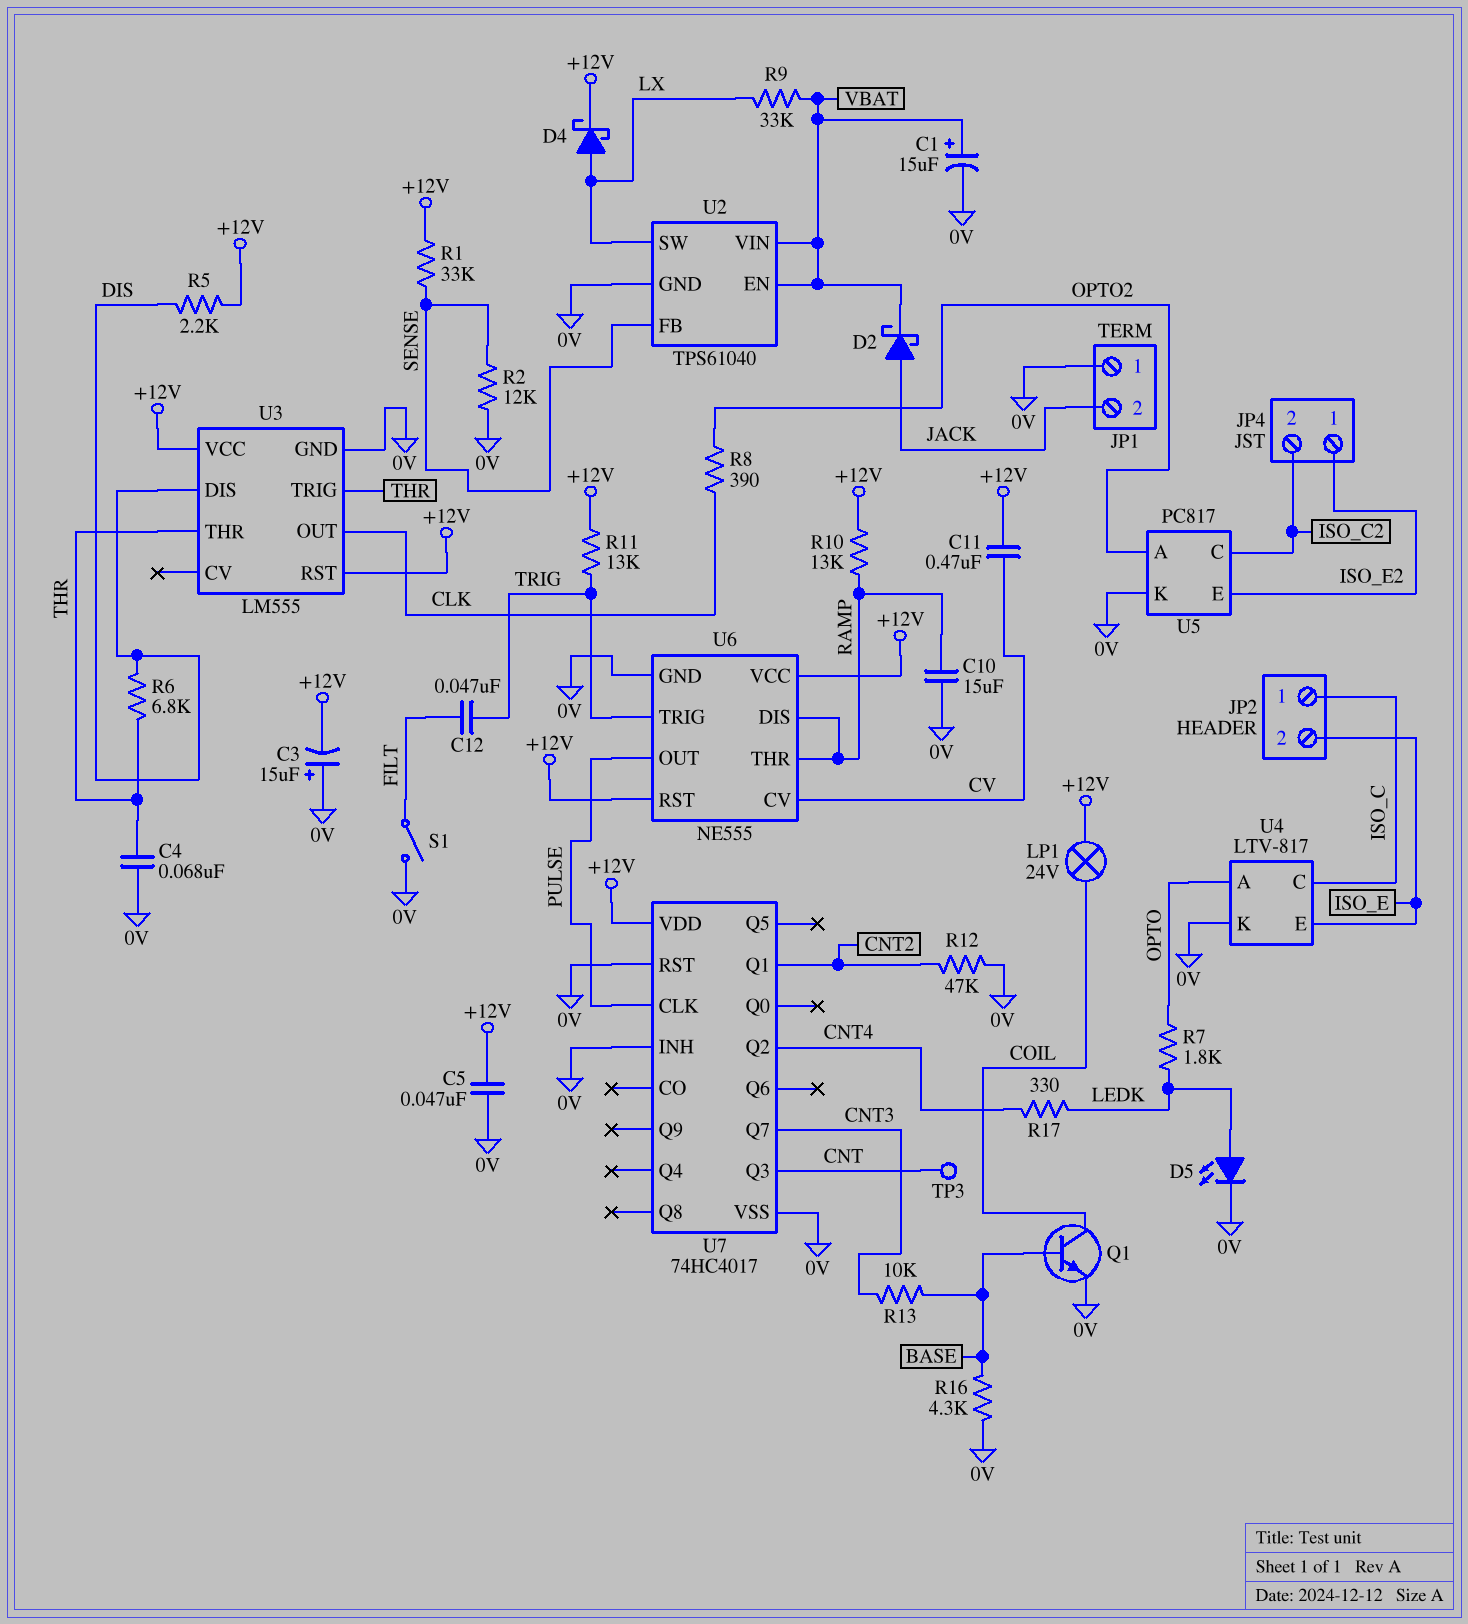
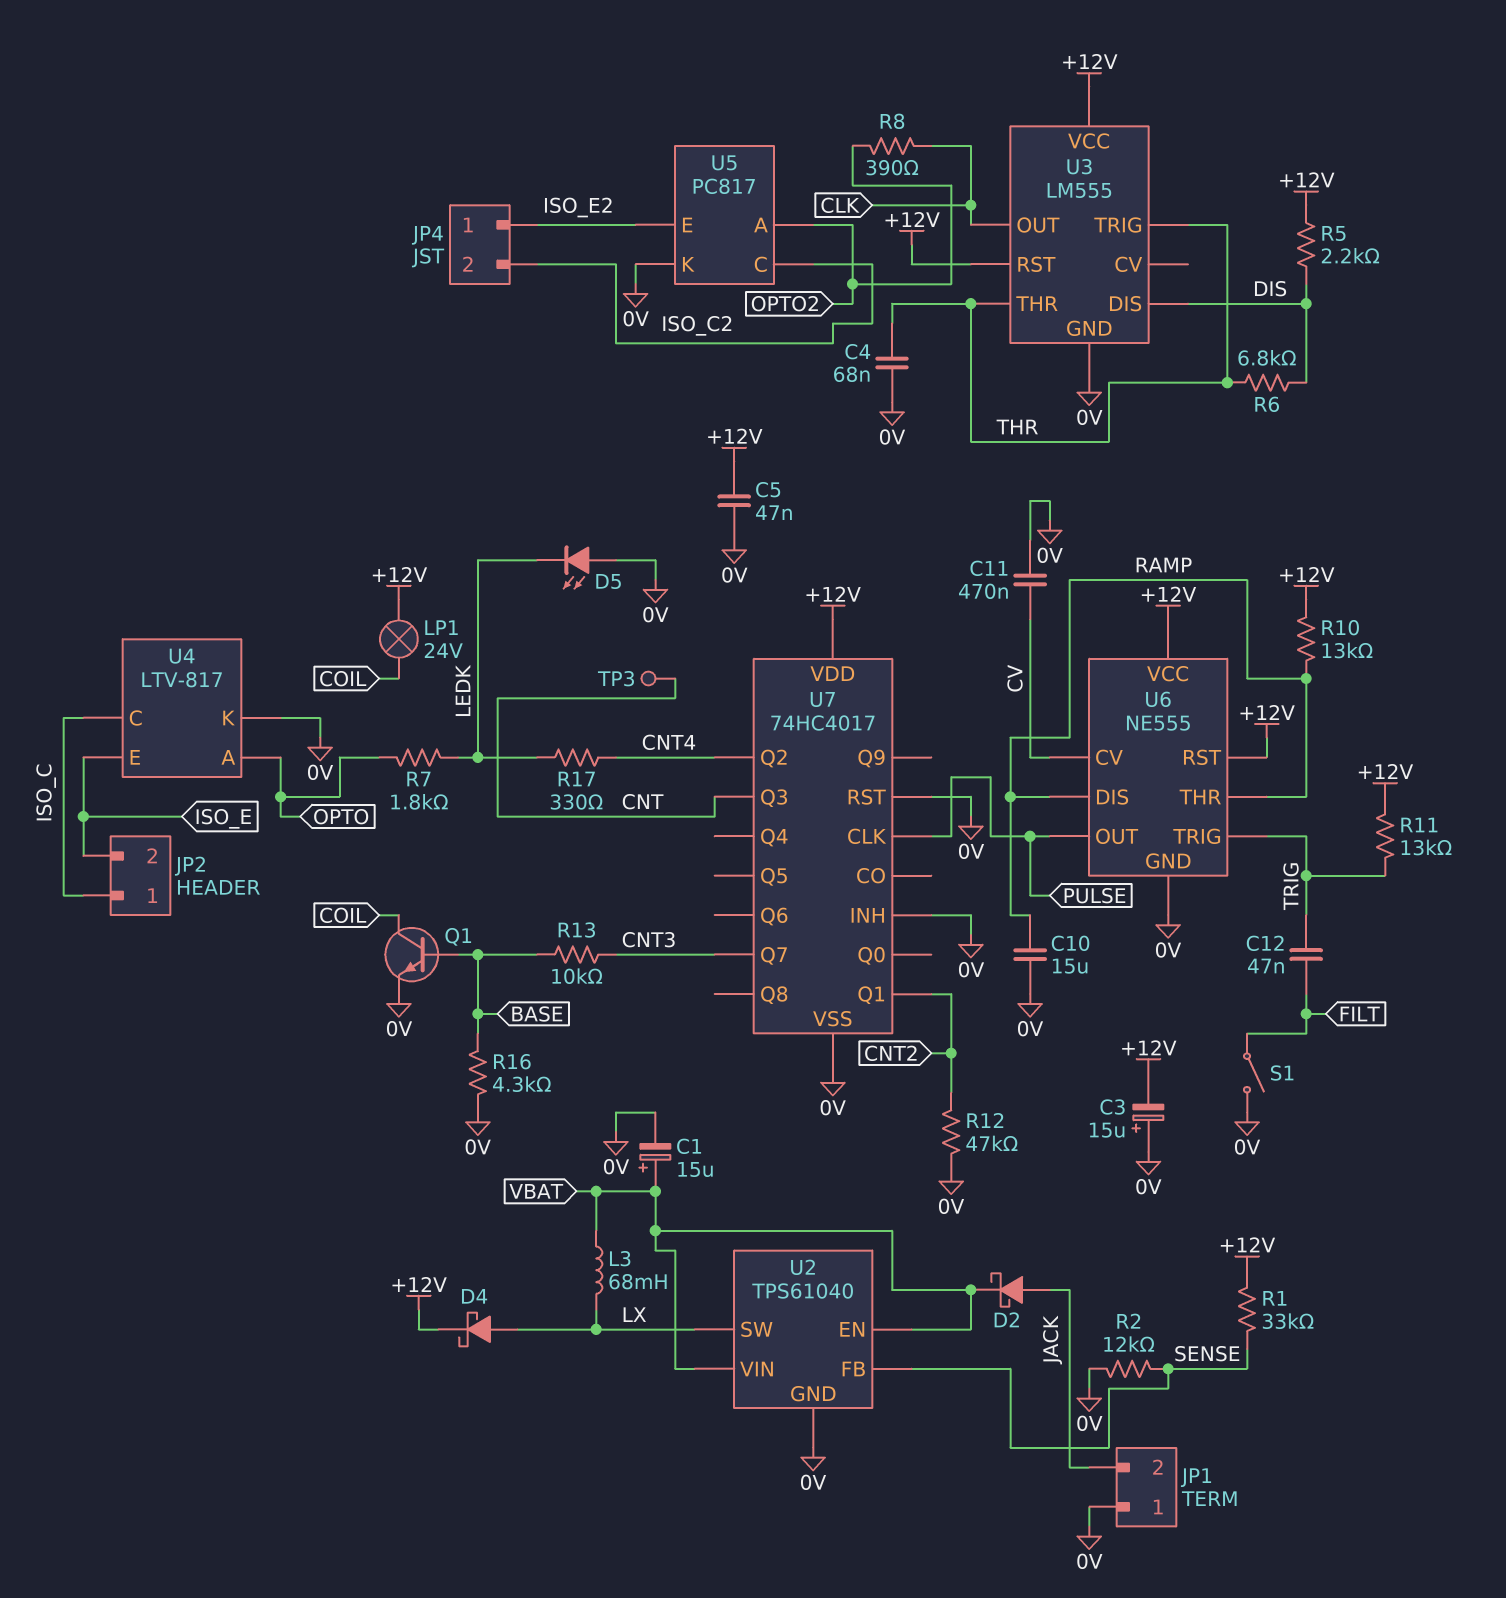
C11: 470nF (+12V, CV) -> 470nF (0V, CV)
D5: LED (A LEDK, K 0V) -> LED (A 0V, K LEDK)
L3: none -> 68mH (LX, VBAT)
R9: 33k (LX, VBAT) -> none

